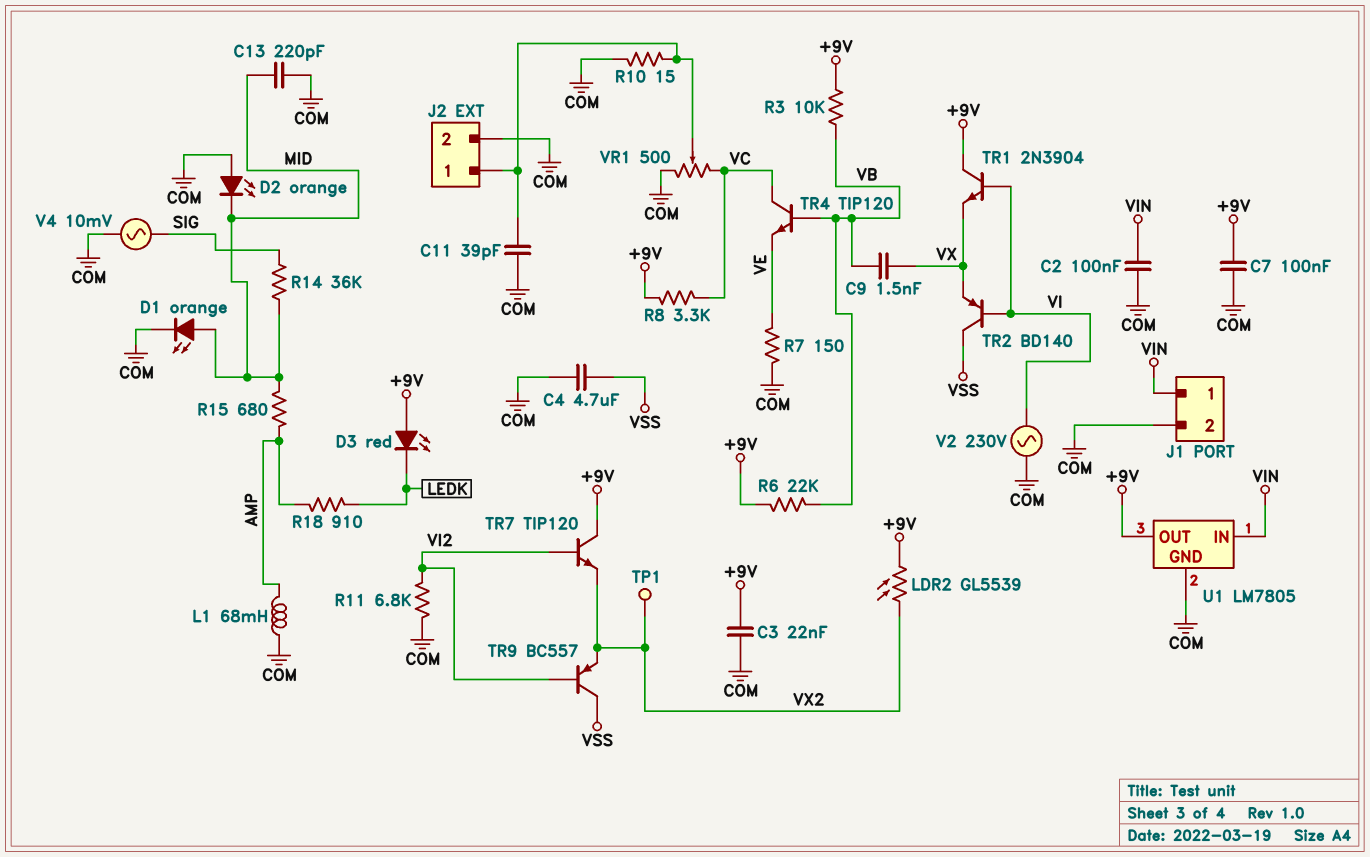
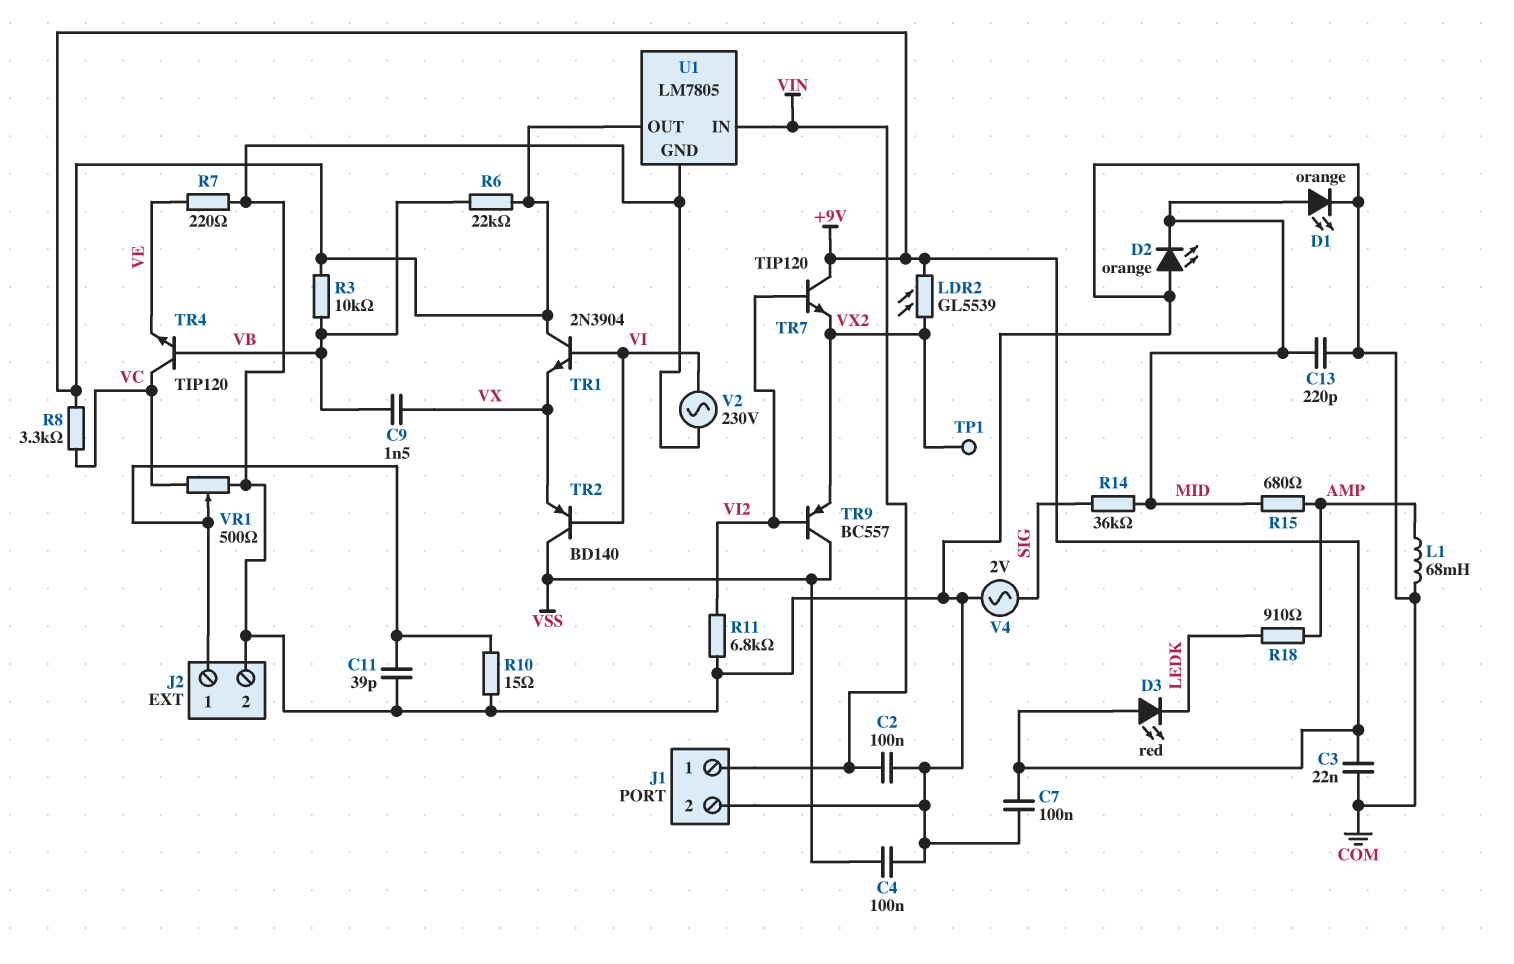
C4: 4.7uF (COM, VSS) -> 100nF (COM, VSS)
R7: 150 (COM, VE) -> 220 (COM, VE)
V4: AC 10mV (COM, SIG) -> AC 2V (COM, SIG)

